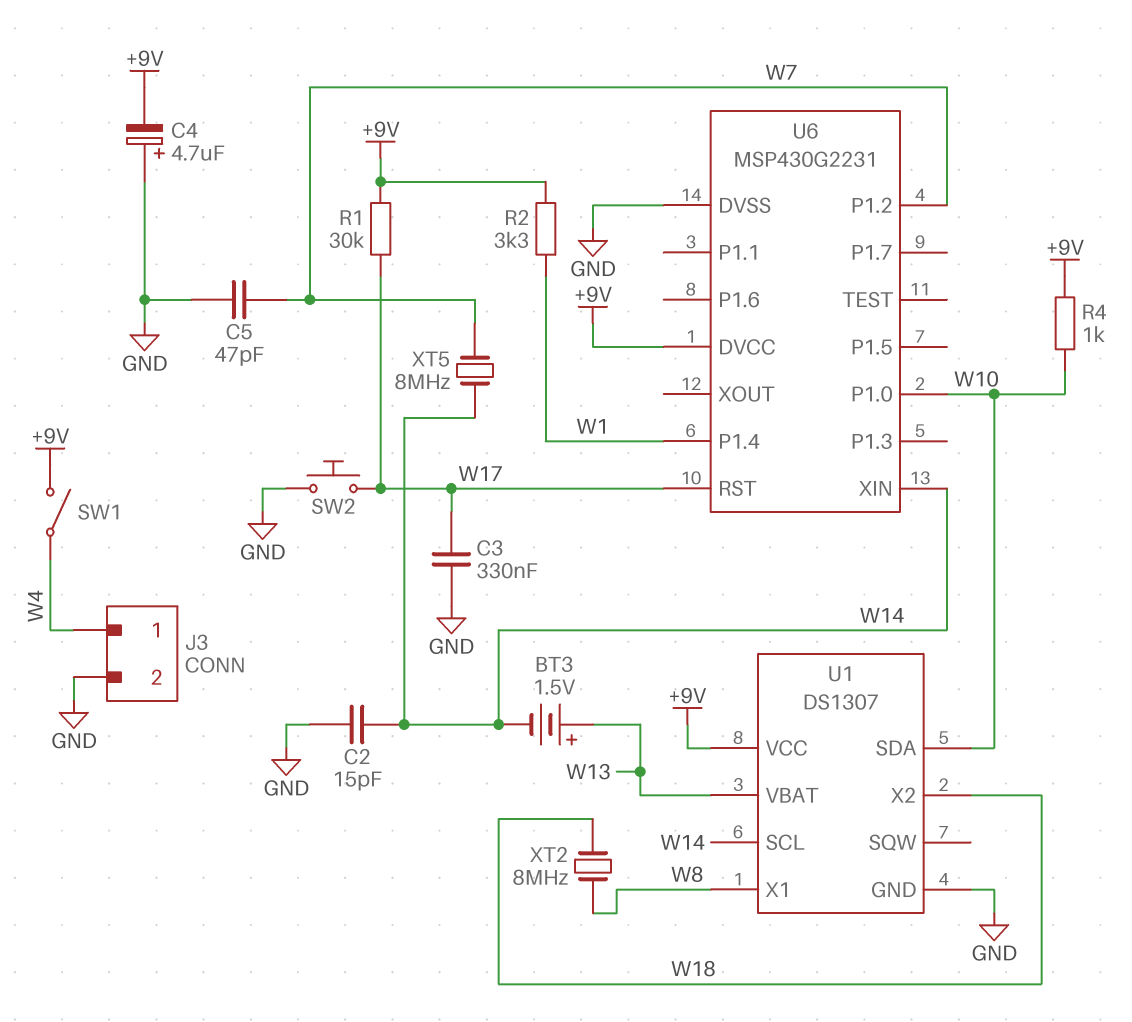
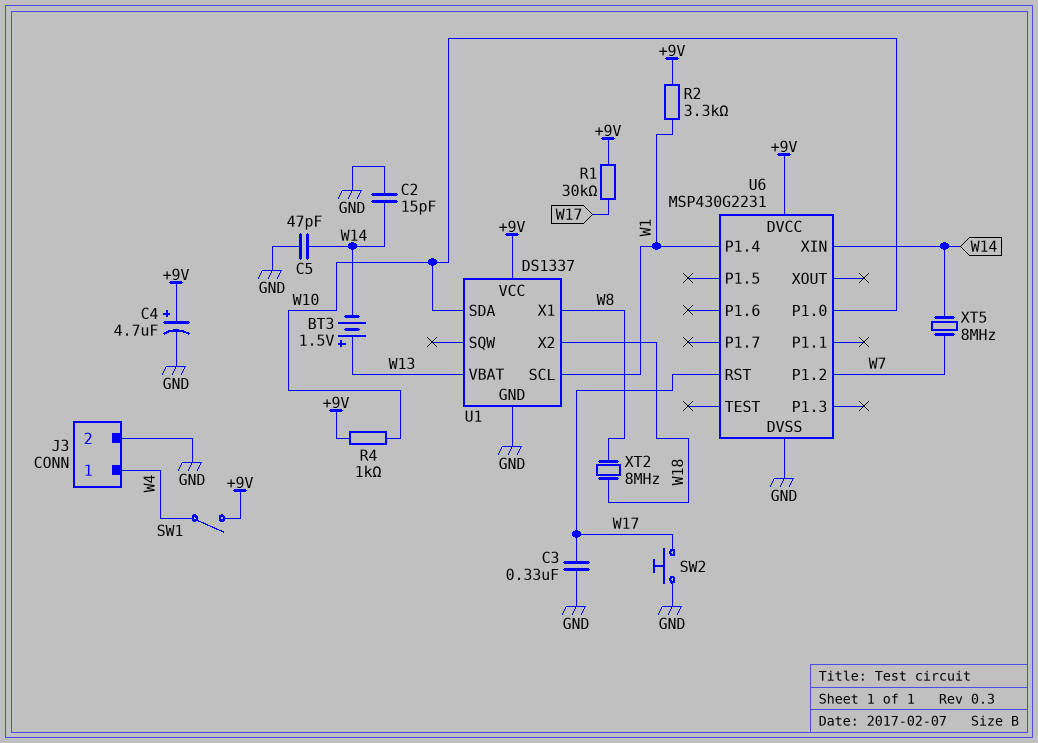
C4: 4.7uF (plus GND, minus +9V) -> 4.7uF (plus +9V, minus GND)
C5: 47pF (GND, W7) -> 47pF (GND, W14)
U1: DS1307 -> DS1337
U1 pin SCL: W14 -> W1

